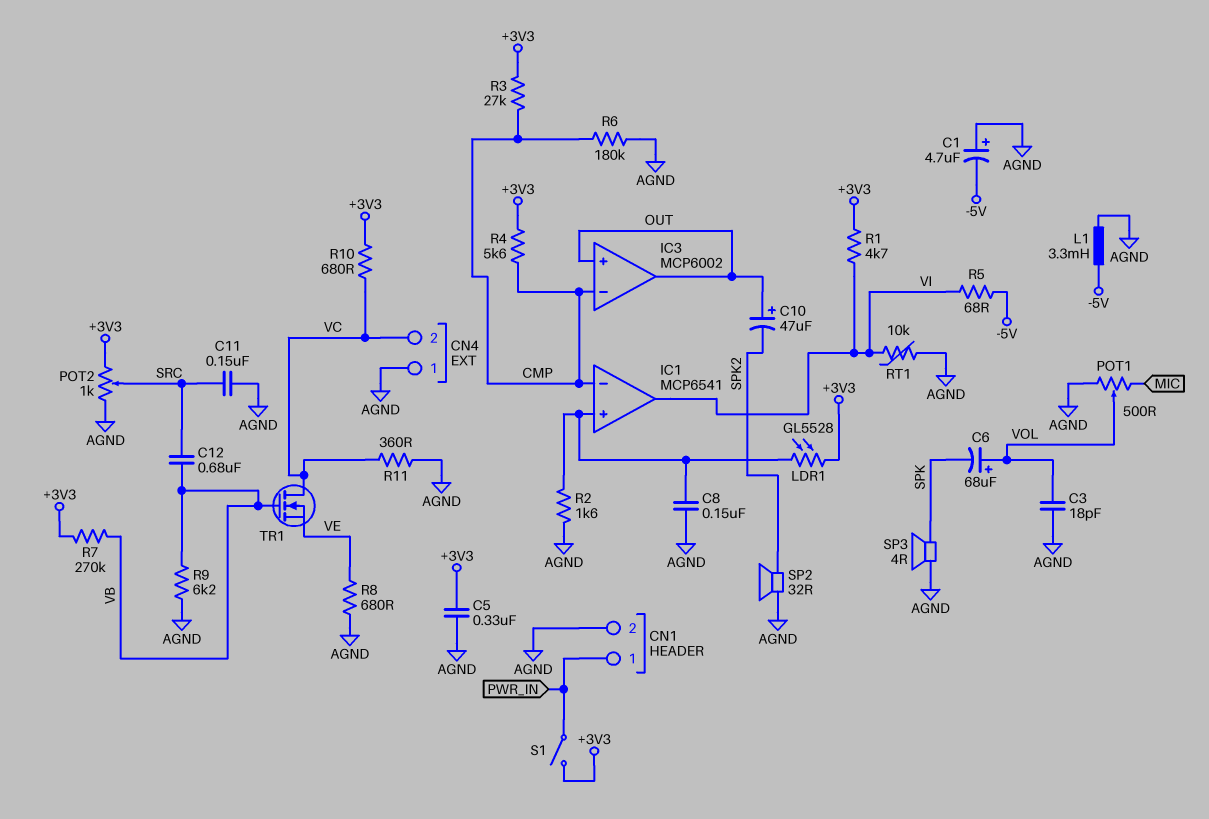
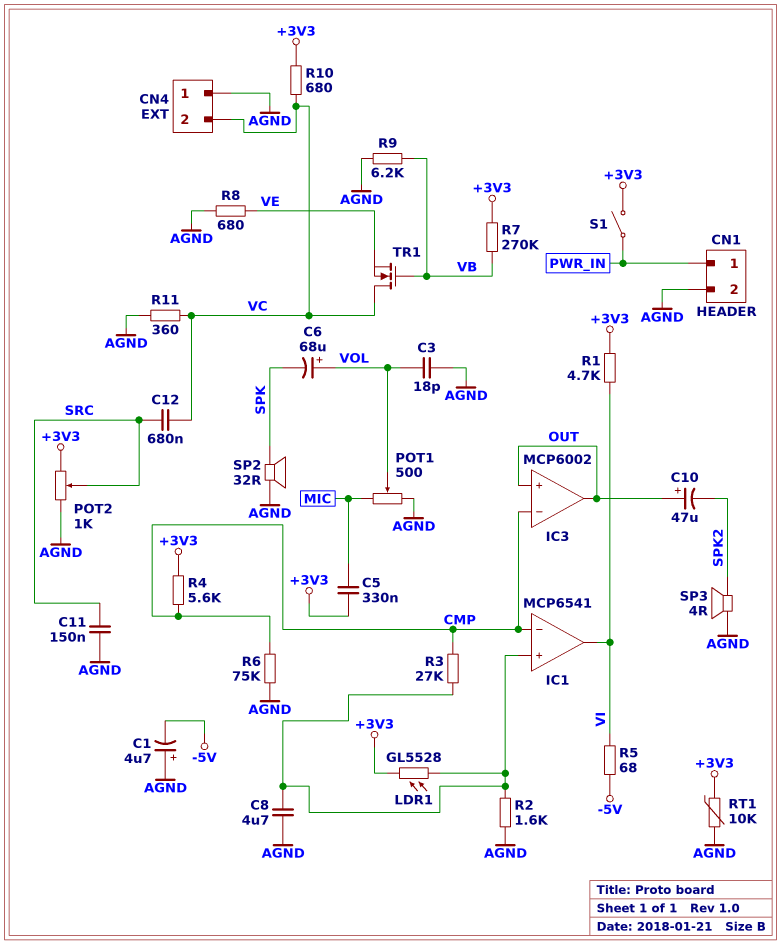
C5: 330nF (+3V3, AGND) -> 330nF (+3V3, MIC)
C8: 150nF (AGND, IC1/in+) -> 4.7uF (AGND, IC1/in+)
C12: 680nF (SRC, VB) -> 680nF (SRC, VC)
L1: 3.3mH (-5V, AGND) -> none
R3: 27k (+3V3, CMP) -> 27k (CMP, IC1/in+)
R6: 180k (AGND, CMP) -> 75k (AGND, CMP)
RT1: 10k (AGND, VI) -> 10k (+3V3, AGND)
SP2: speaker 32R (AGND, SPK2) -> speaker 32R (AGND, SPK)
SP3: speaker 4R (AGND, SPK) -> speaker 4R (AGND, SPK2)

